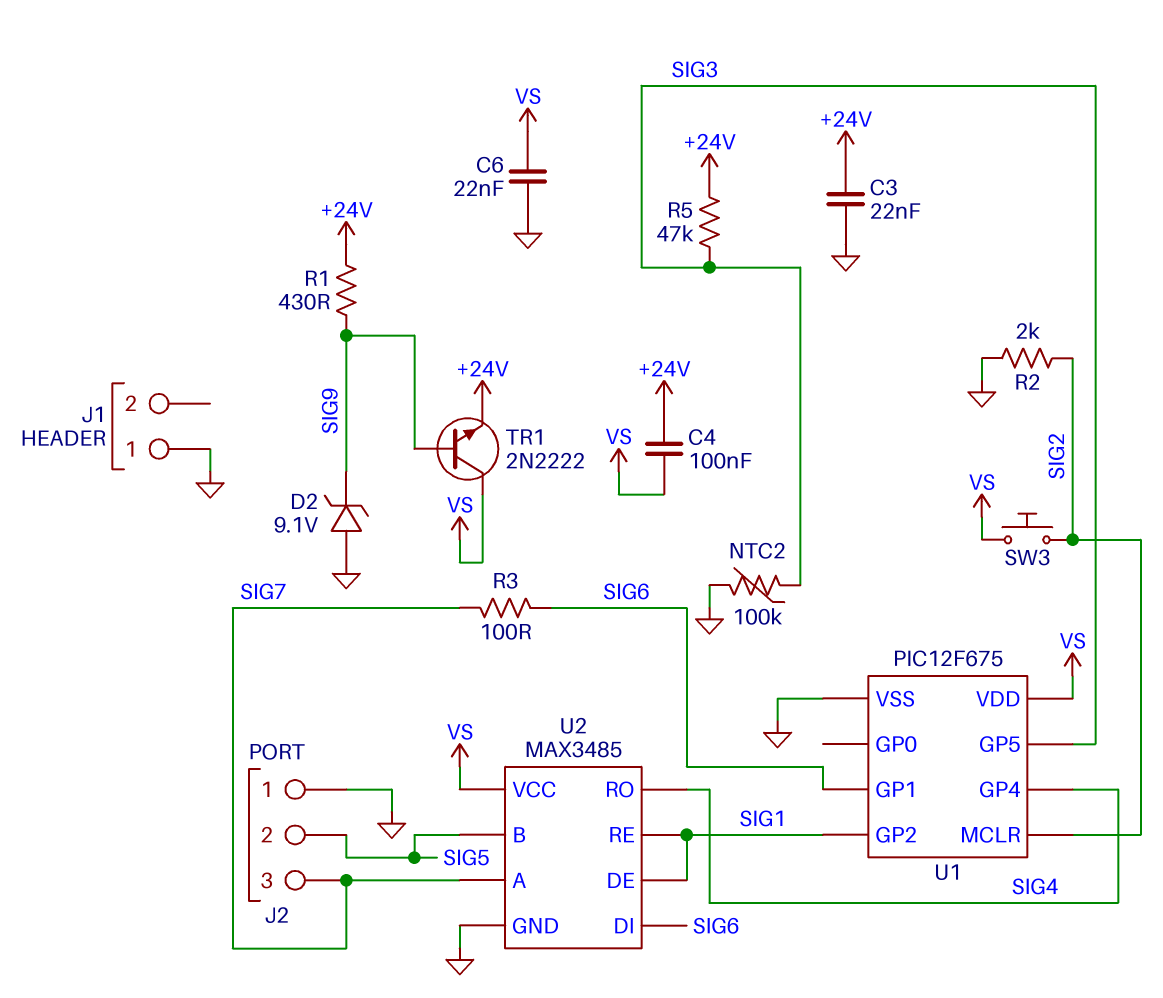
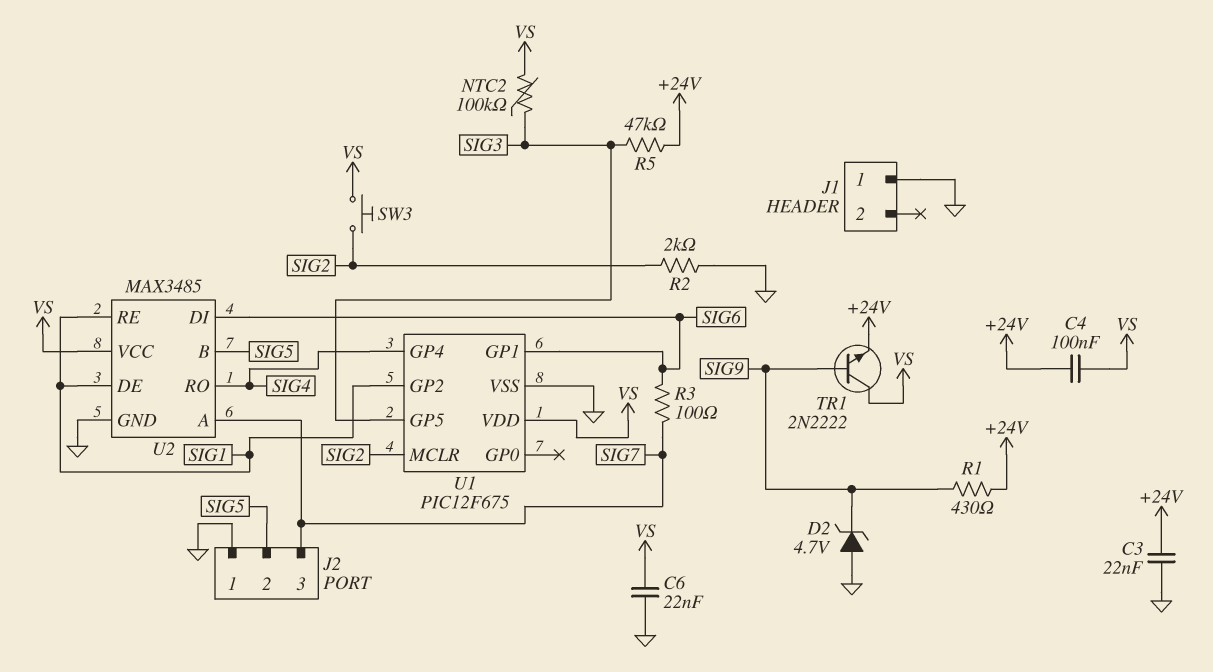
D2: zener 9.1V (A GND, K SIG9) -> zener 4.7V (A GND, K SIG9)
NTC2: 100k (GND, SIG3) -> 100k (SIG3, VS)

